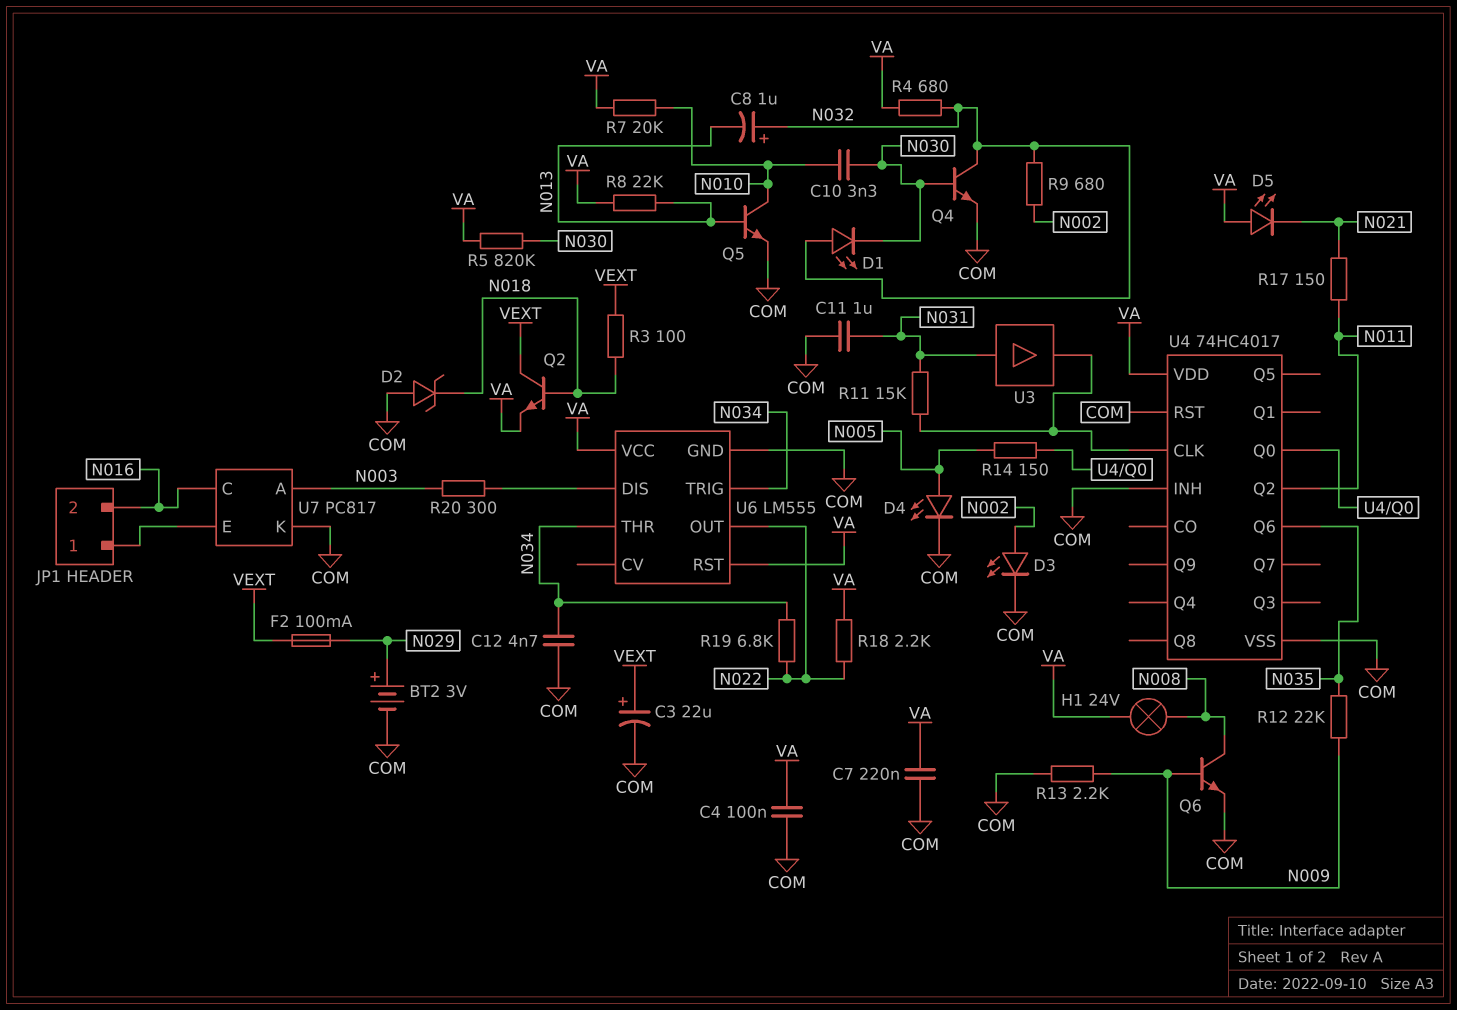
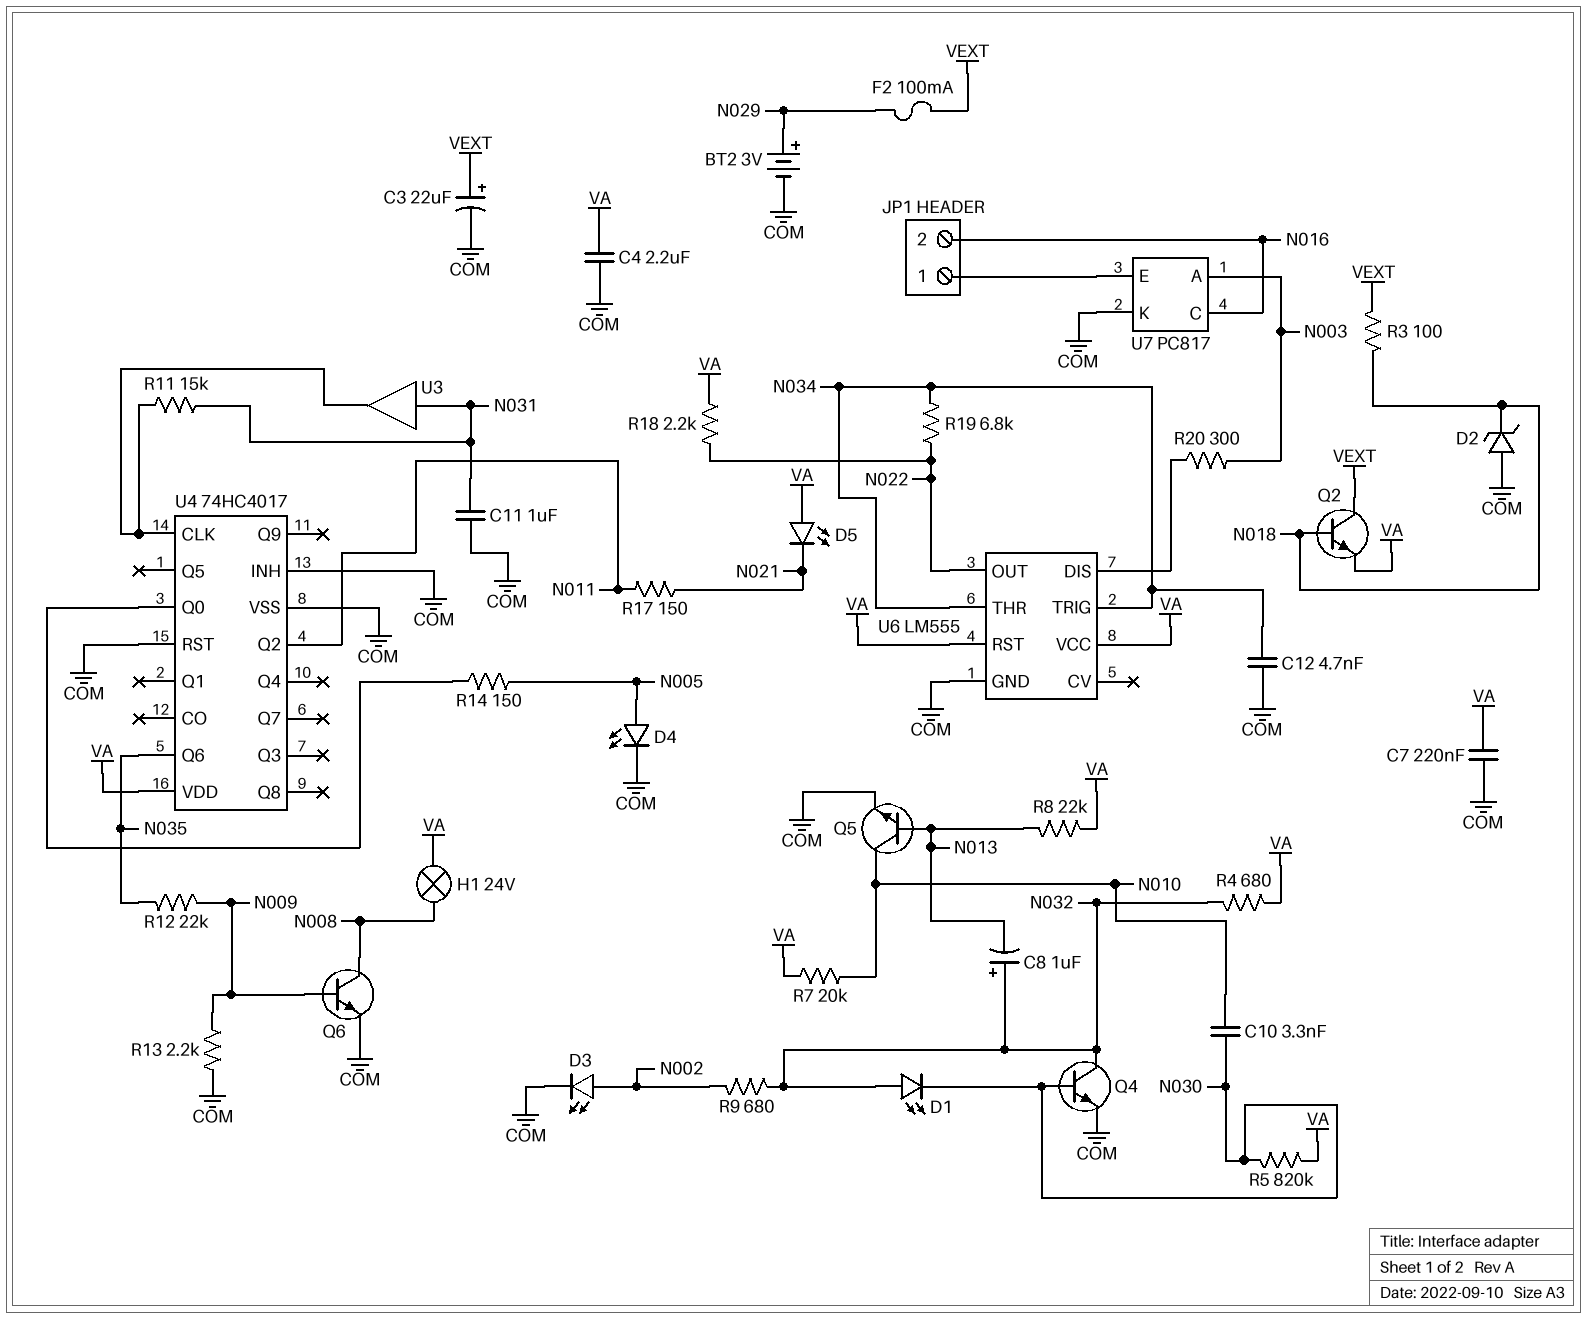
C4: 100nF (COM, VA) -> 2.2uF (COM, VA)

